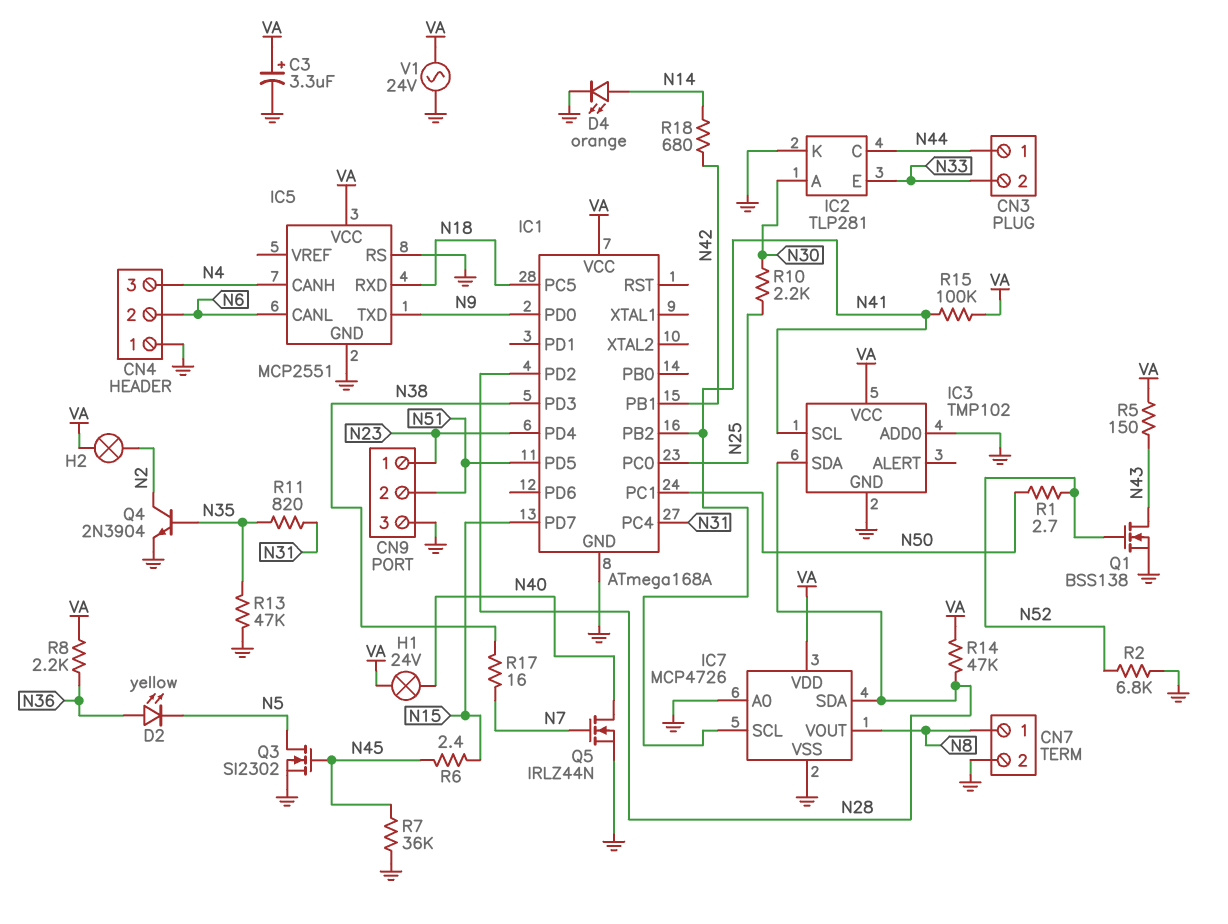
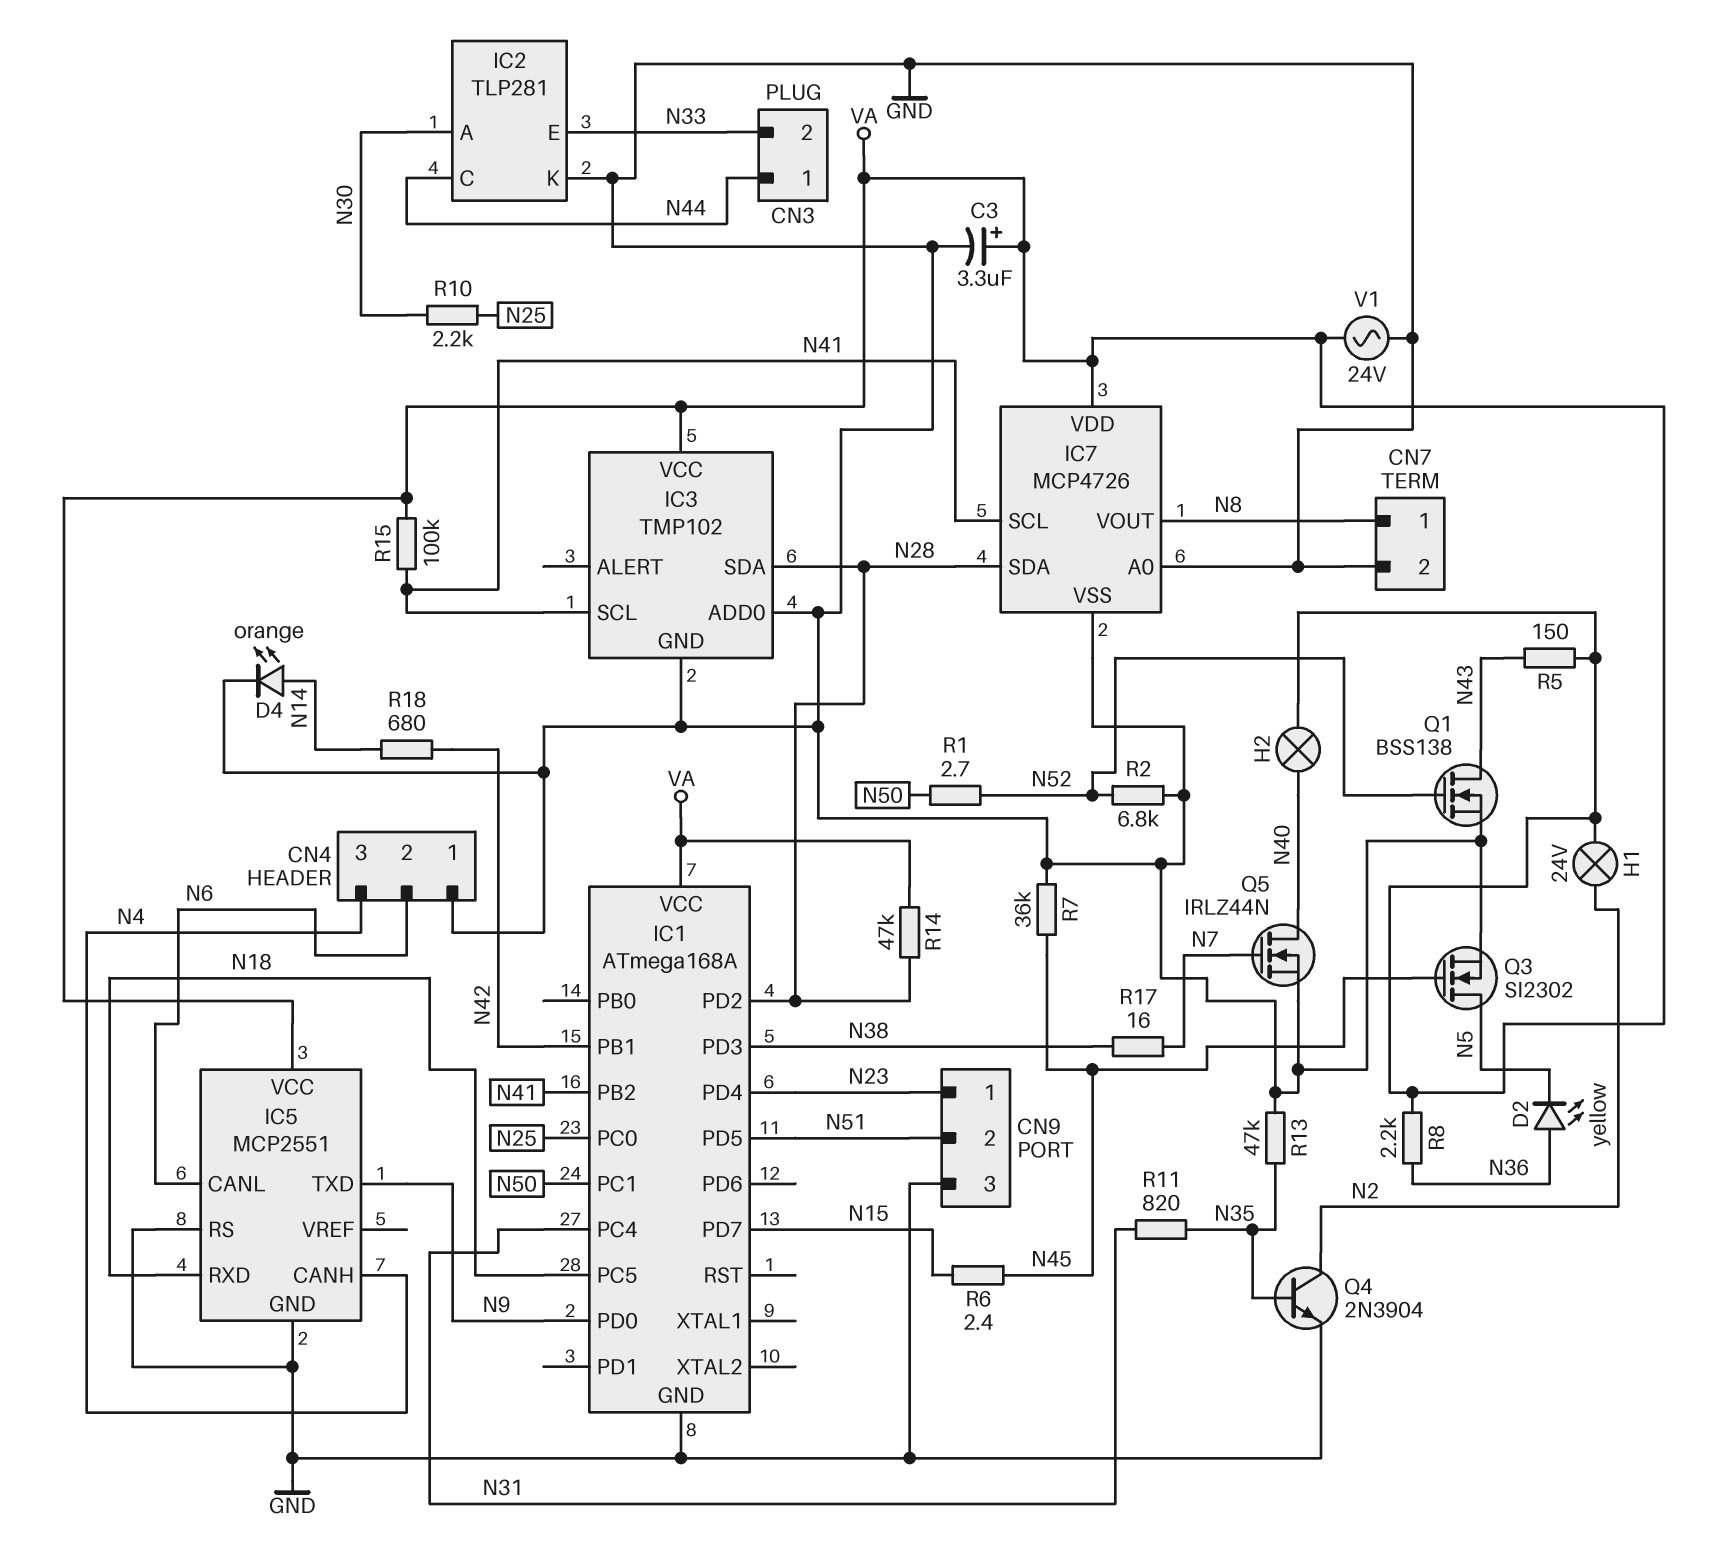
H1: lamp 24V (N40, VA) -> lamp 24V (N2, VA)
H2: lamp (N2, VA) -> lamp (N40, VA)

